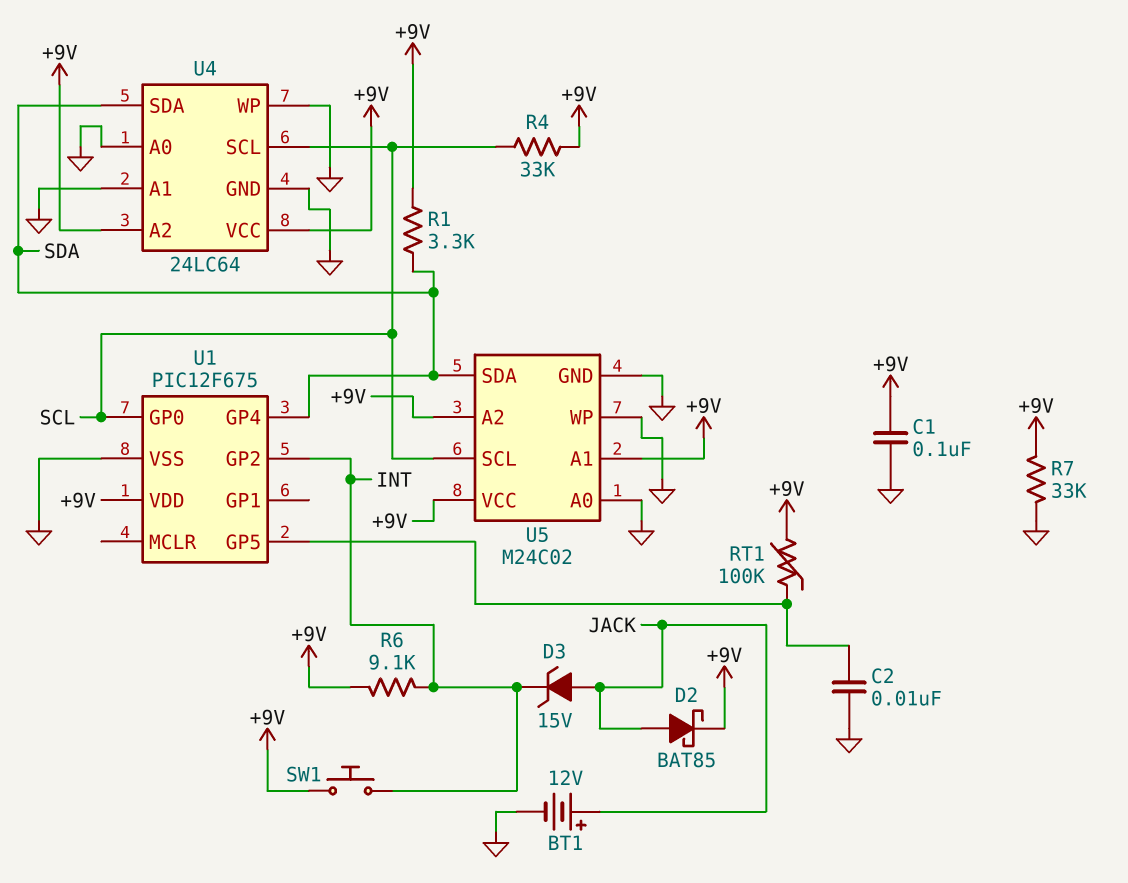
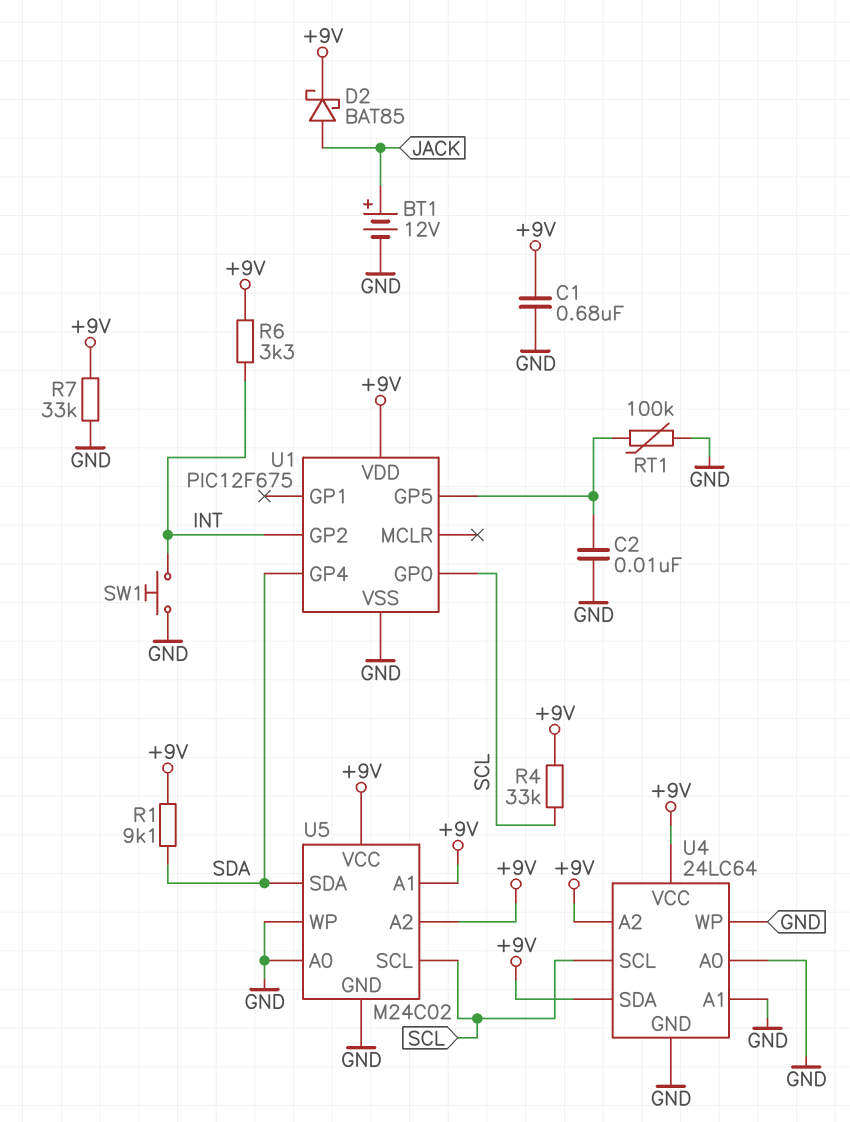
C1: 100nF (+9V, GND) -> 680nF (+9V, GND)
D3: zener 15V (A JACK, K INT) -> none
R1: 3.3k (+9V, SDA) -> 9.1k (+9V, SDA)
R6: 9.1k (+9V, INT) -> 3.3k (+9V, INT)
RT1: 100k (+9V, U1/GP5) -> 100k (GND, U1/GP5)
SW1: button (+9V, INT) -> button (GND, INT)
U4 pin SDA: SDA -> +9V

